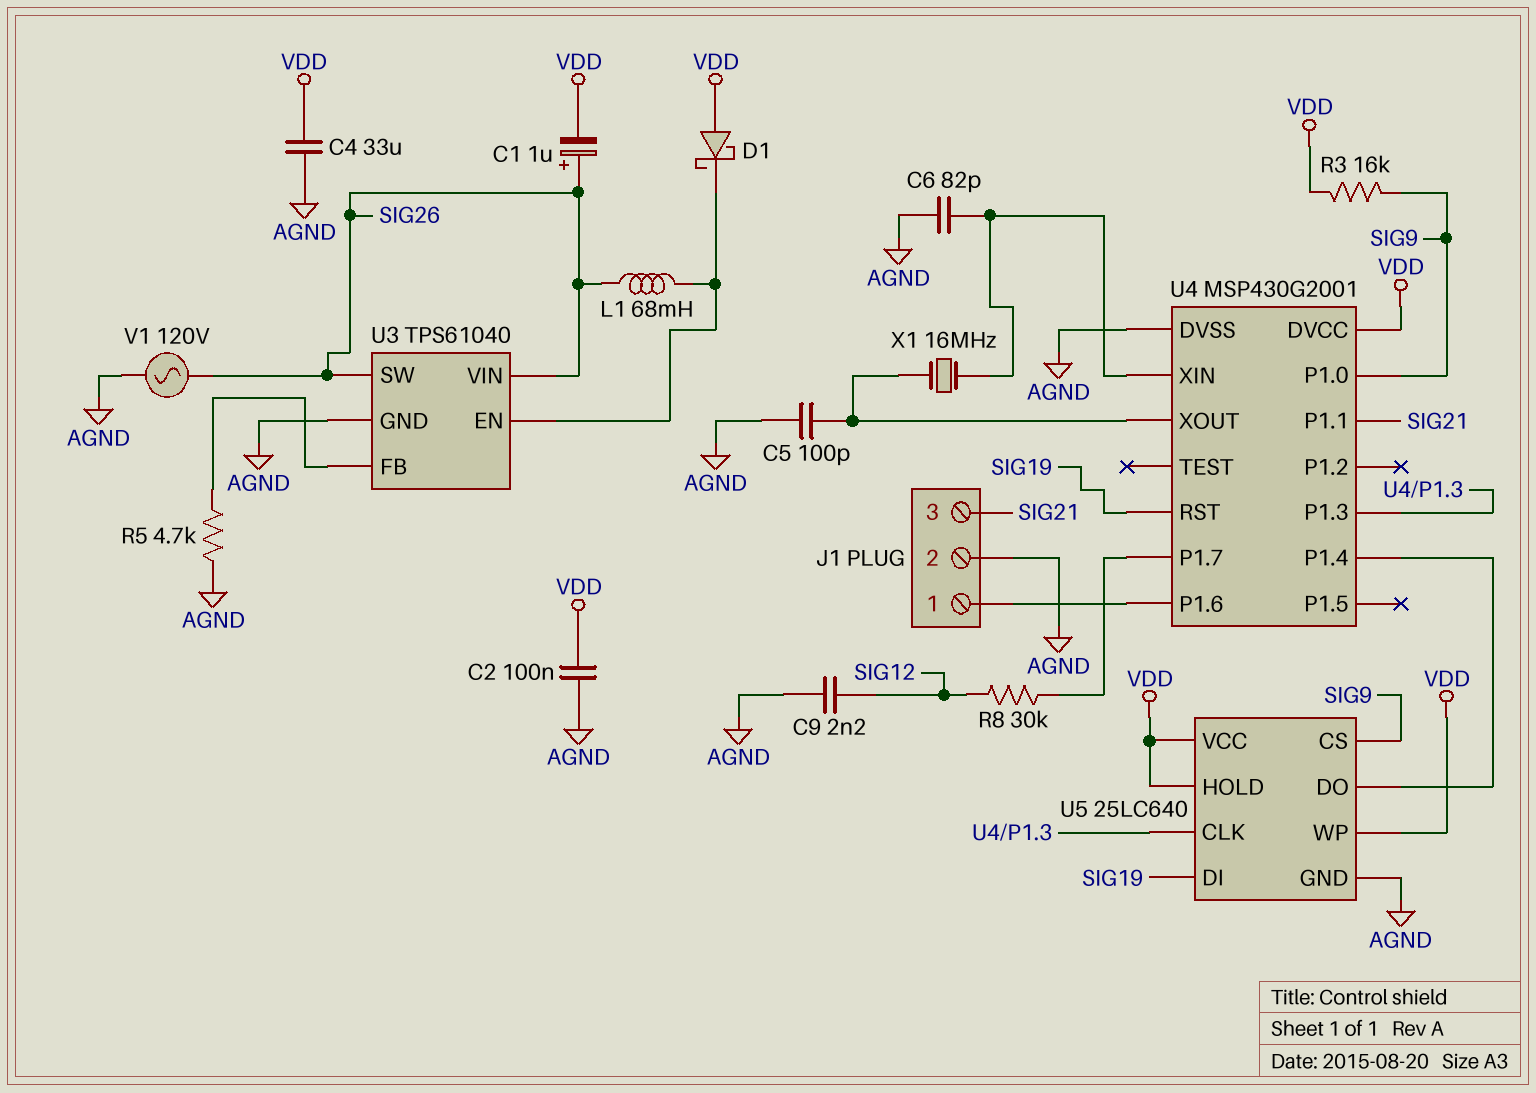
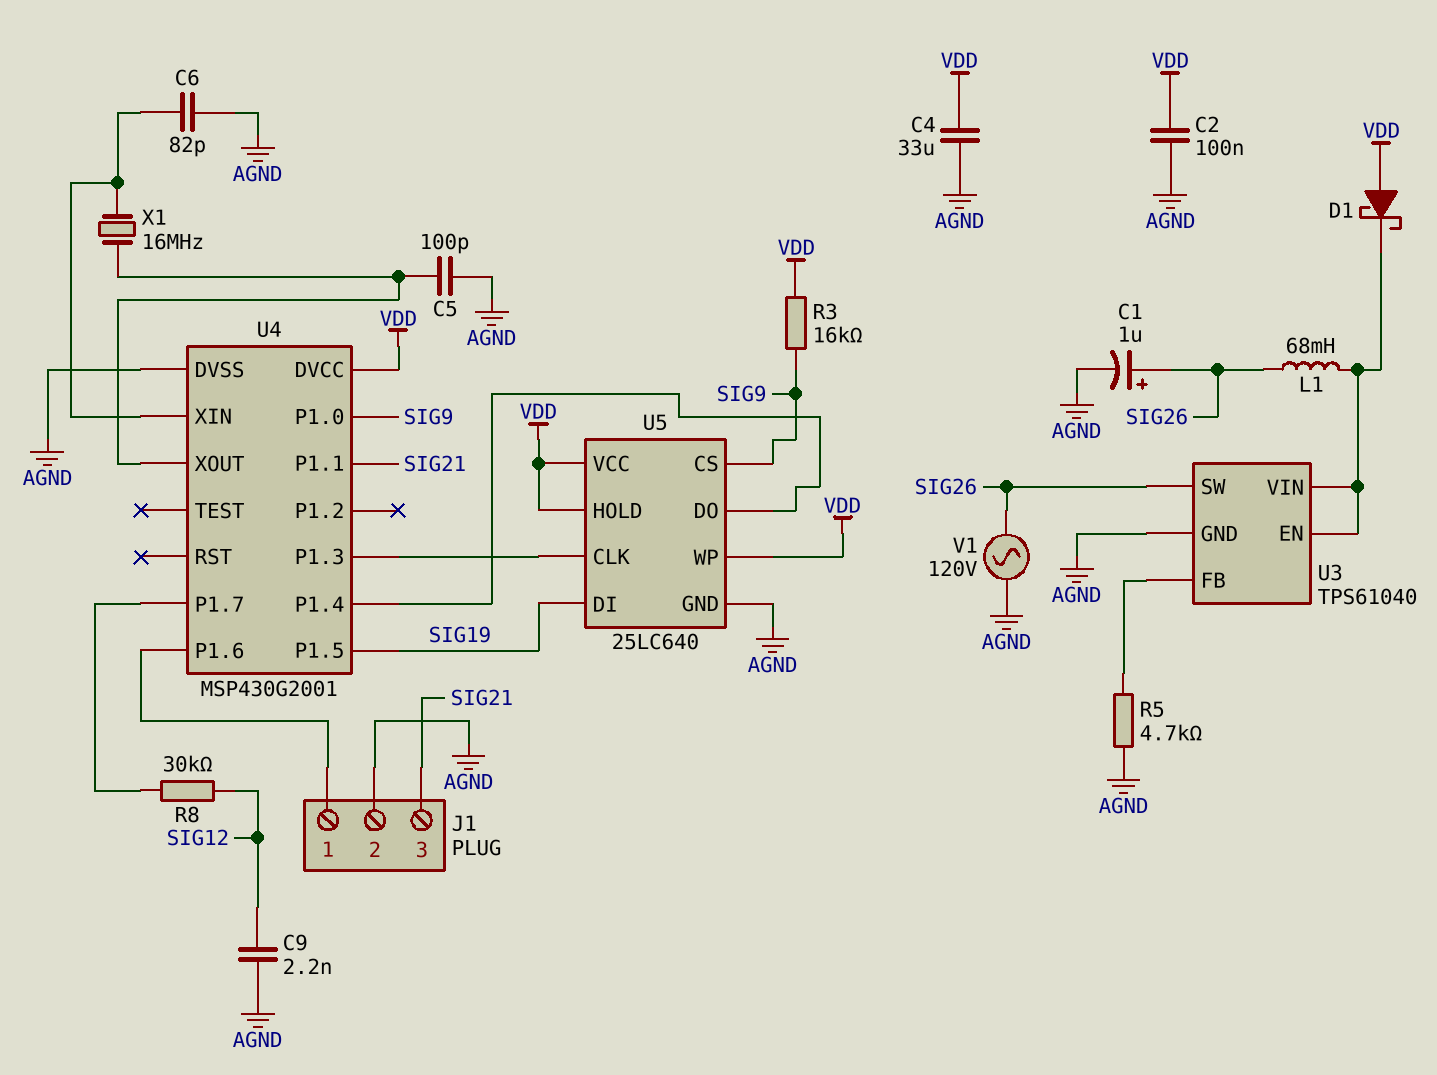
C1: 1uF (plus SIG26, minus VDD) -> 1uF (plus SIG26, minus AGND)
U3 pin VIN: SIG26 -> U3/EN
U4 pin P1.5: none -> SIG19
U4 pin RST: SIG19 -> none

